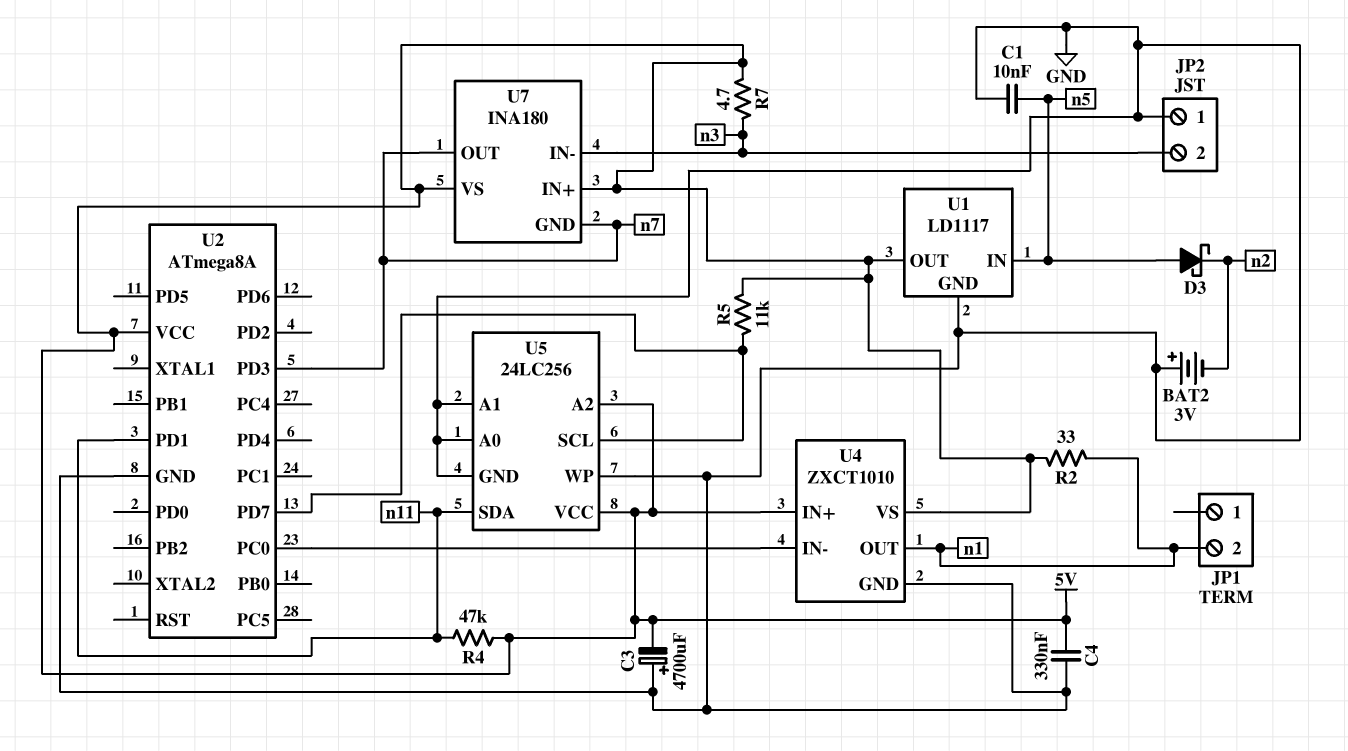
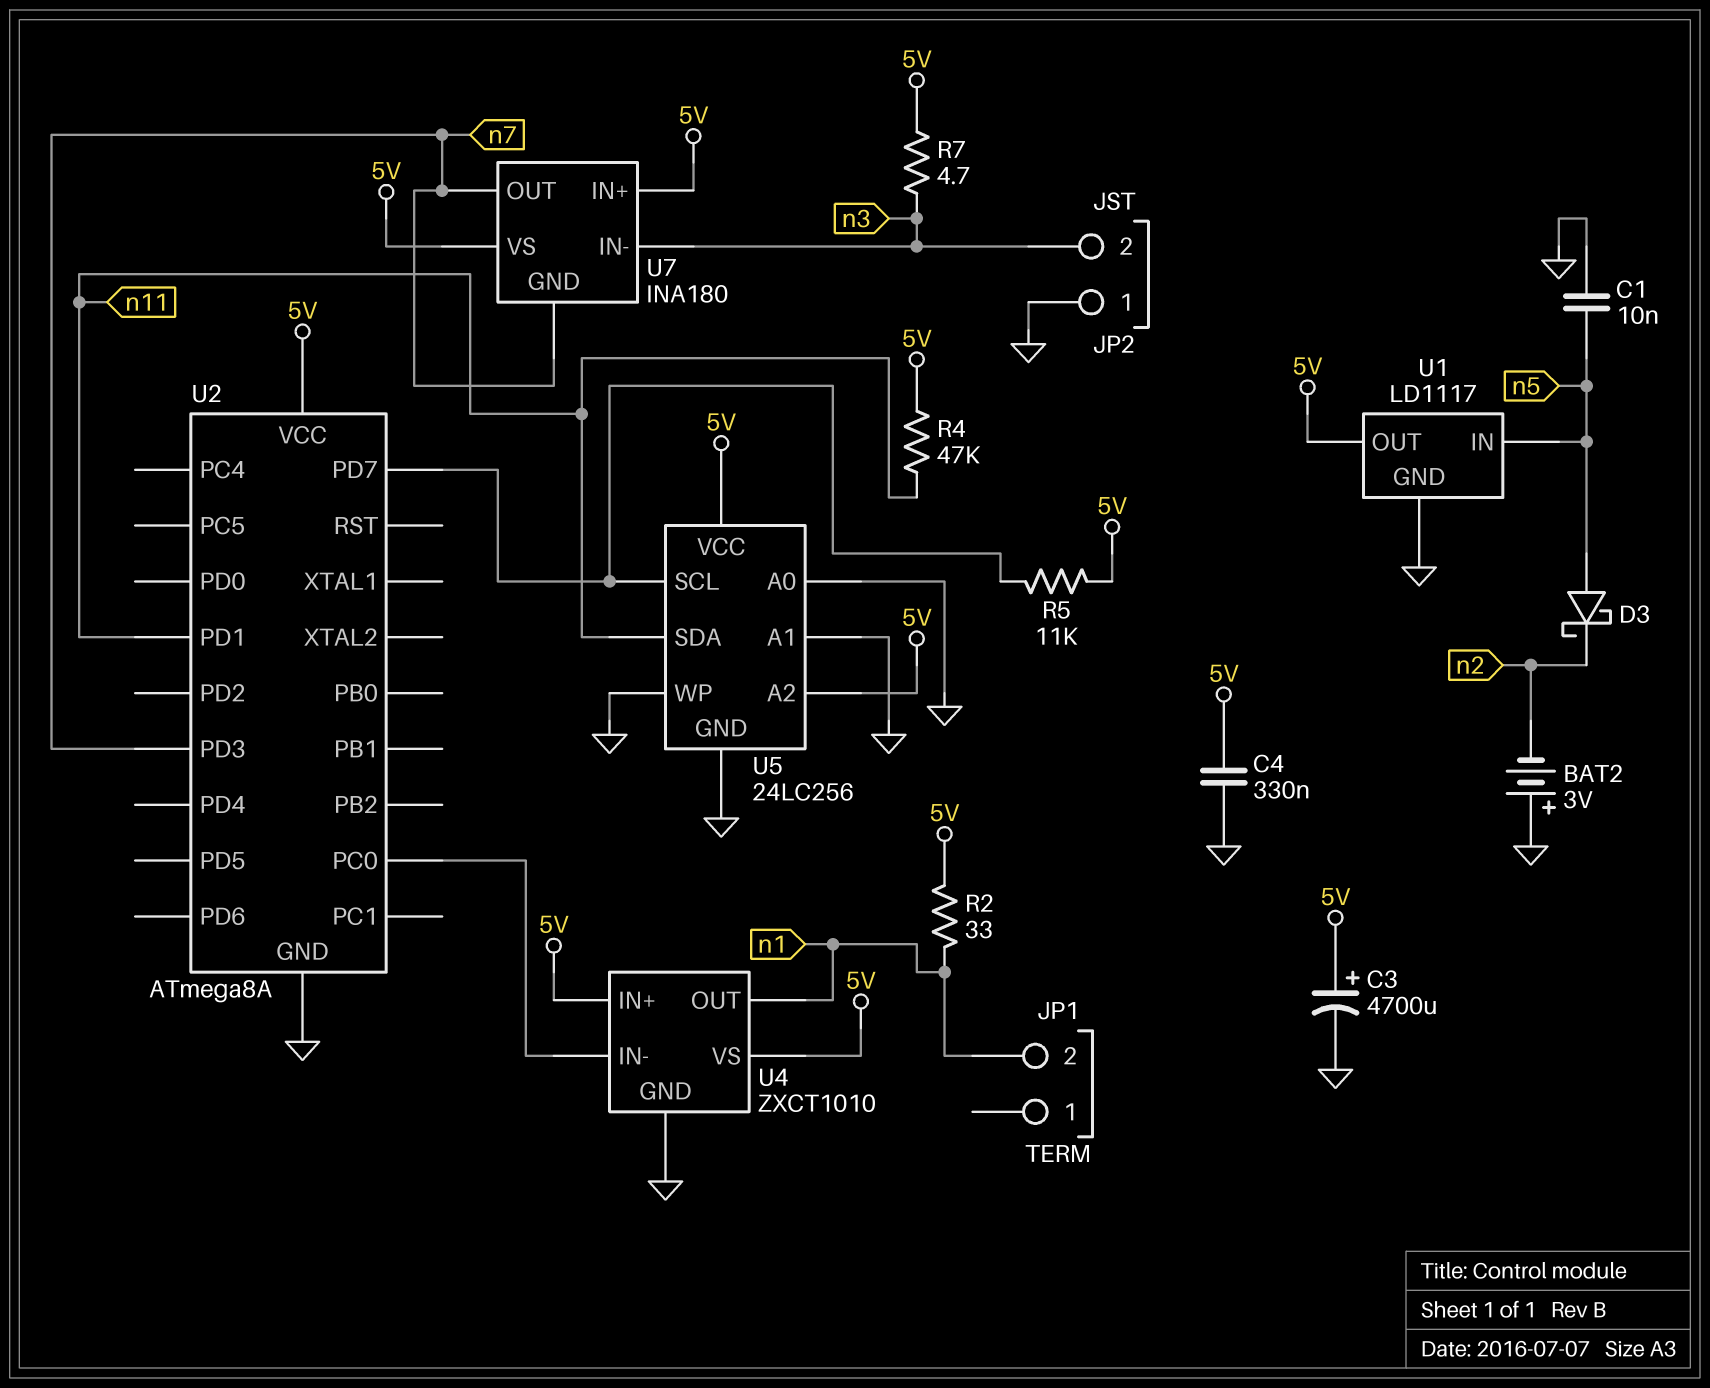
C3: 4700uF (plus GND, minus 5V) -> 4700uF (plus 5V, minus GND)

